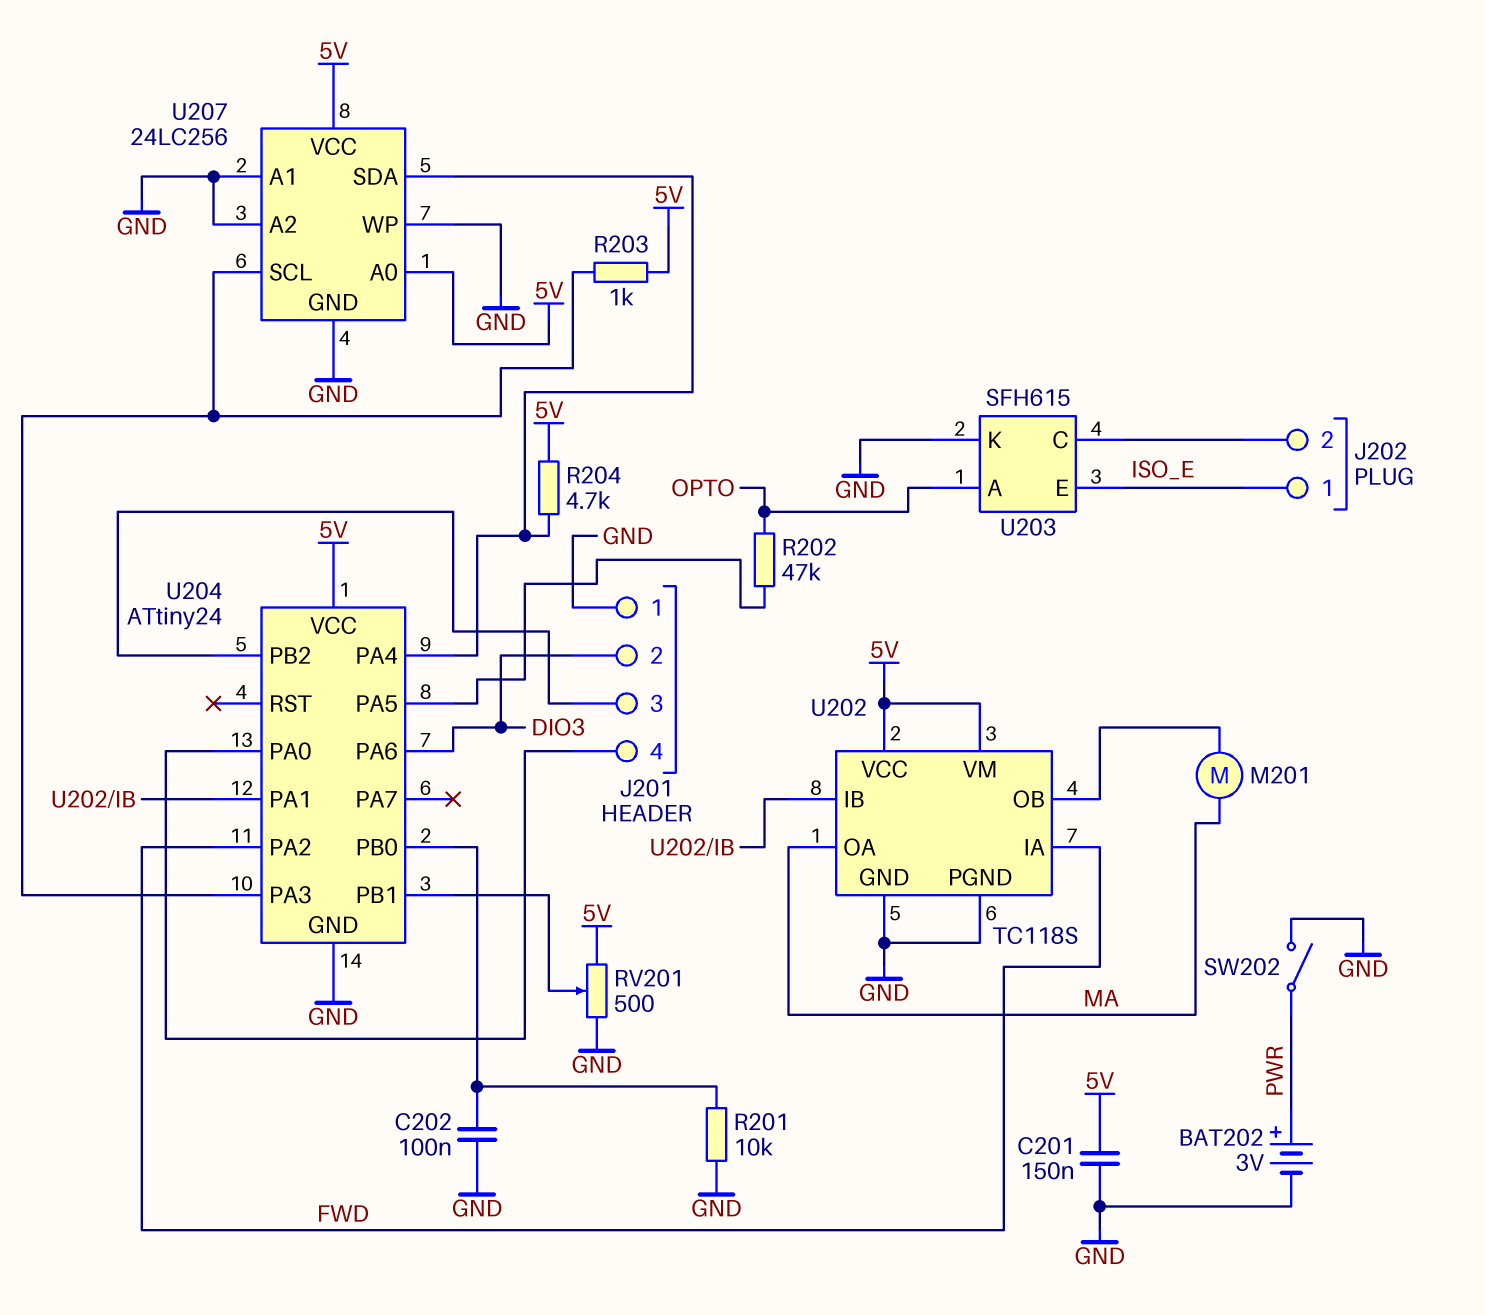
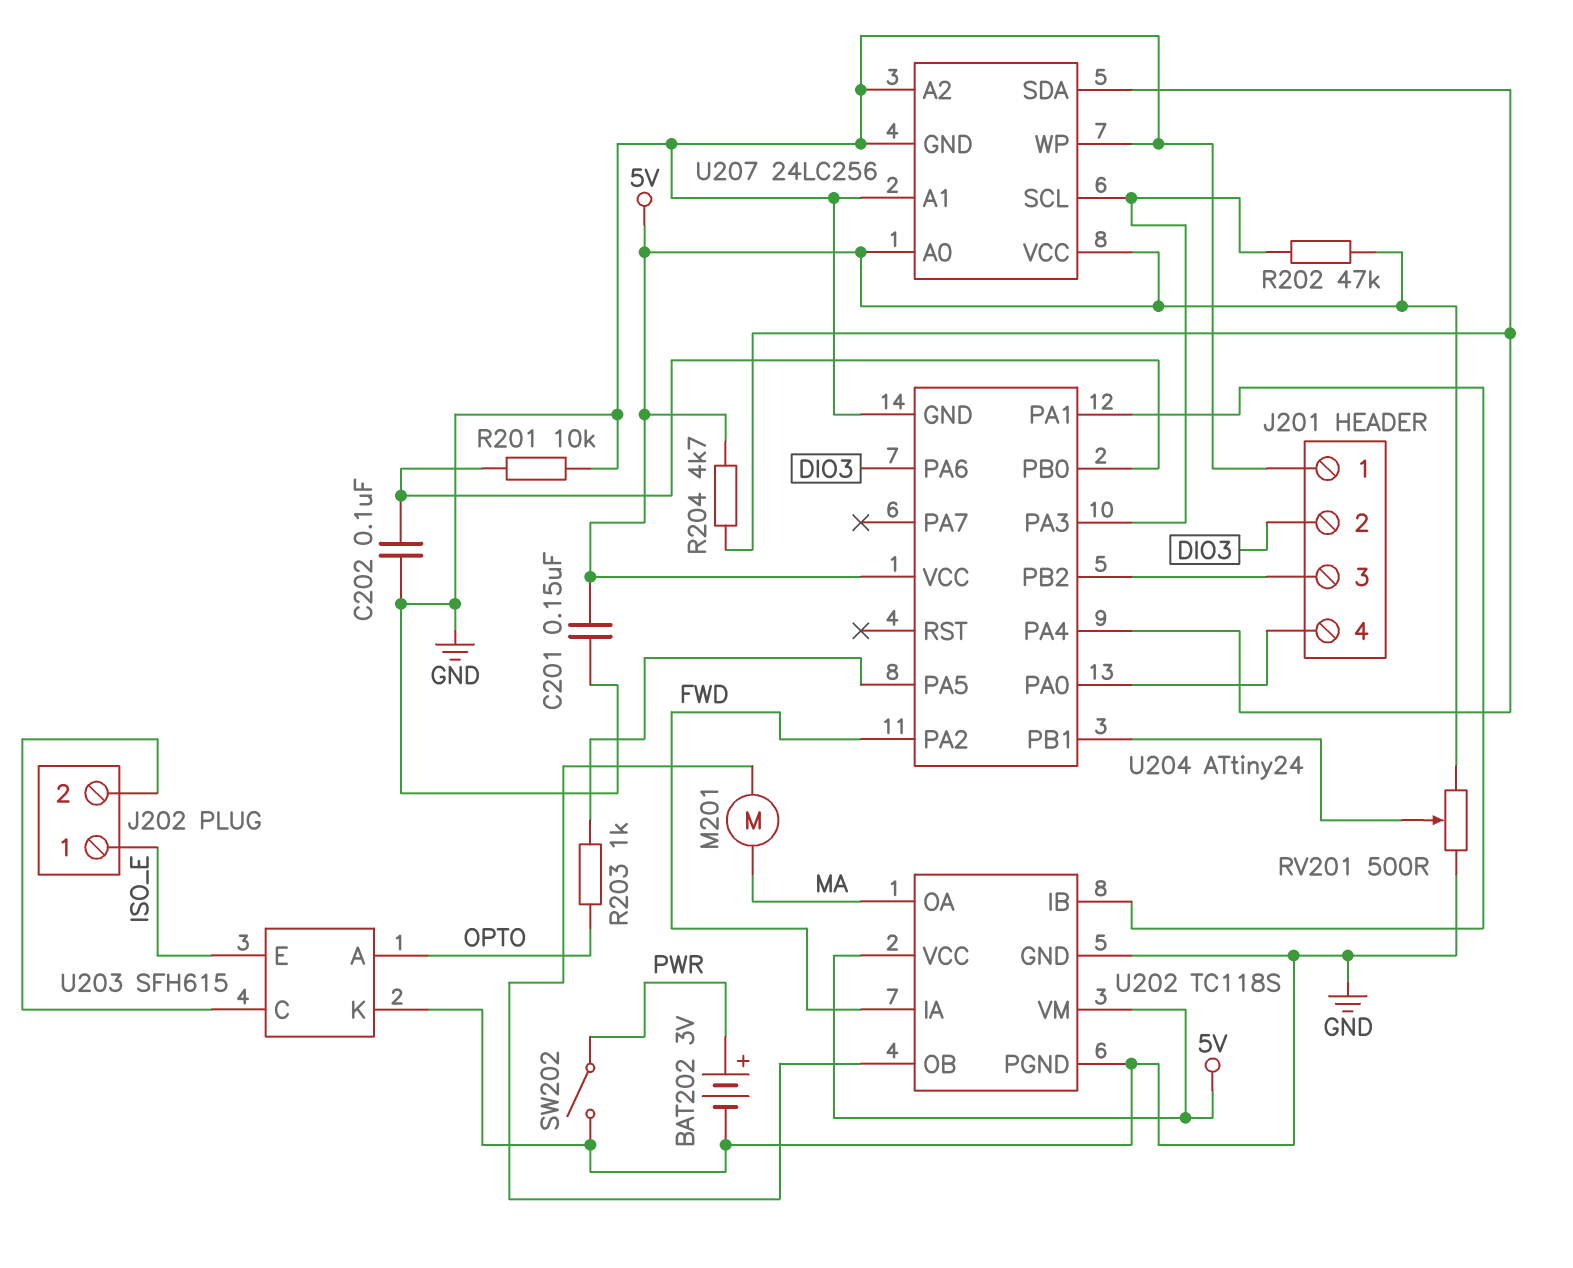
R202: 47k (OPTO, U204/PA5) -> 47k (5V, U204/PA3)
R203: 1k (5V, U204/PA3) -> 1k (OPTO, U204/PA5)

